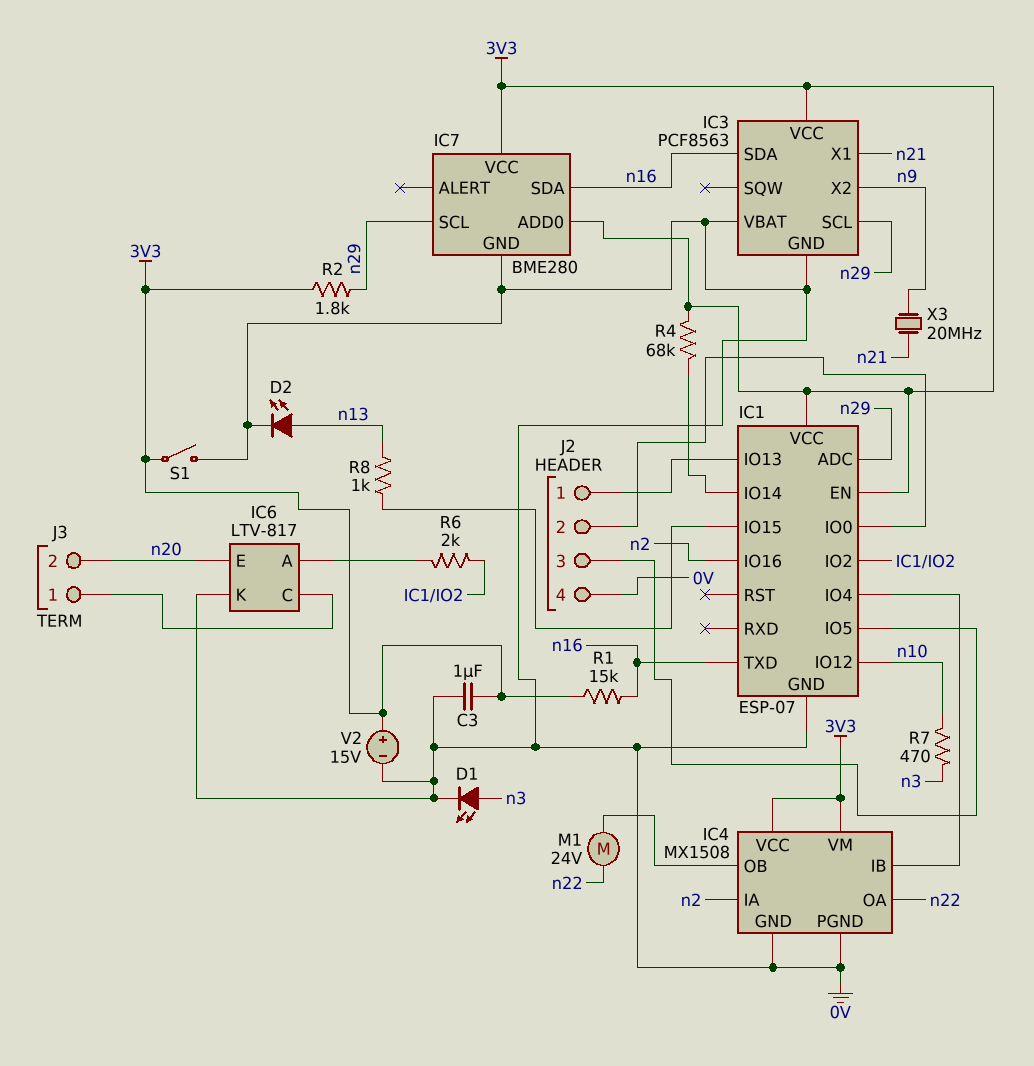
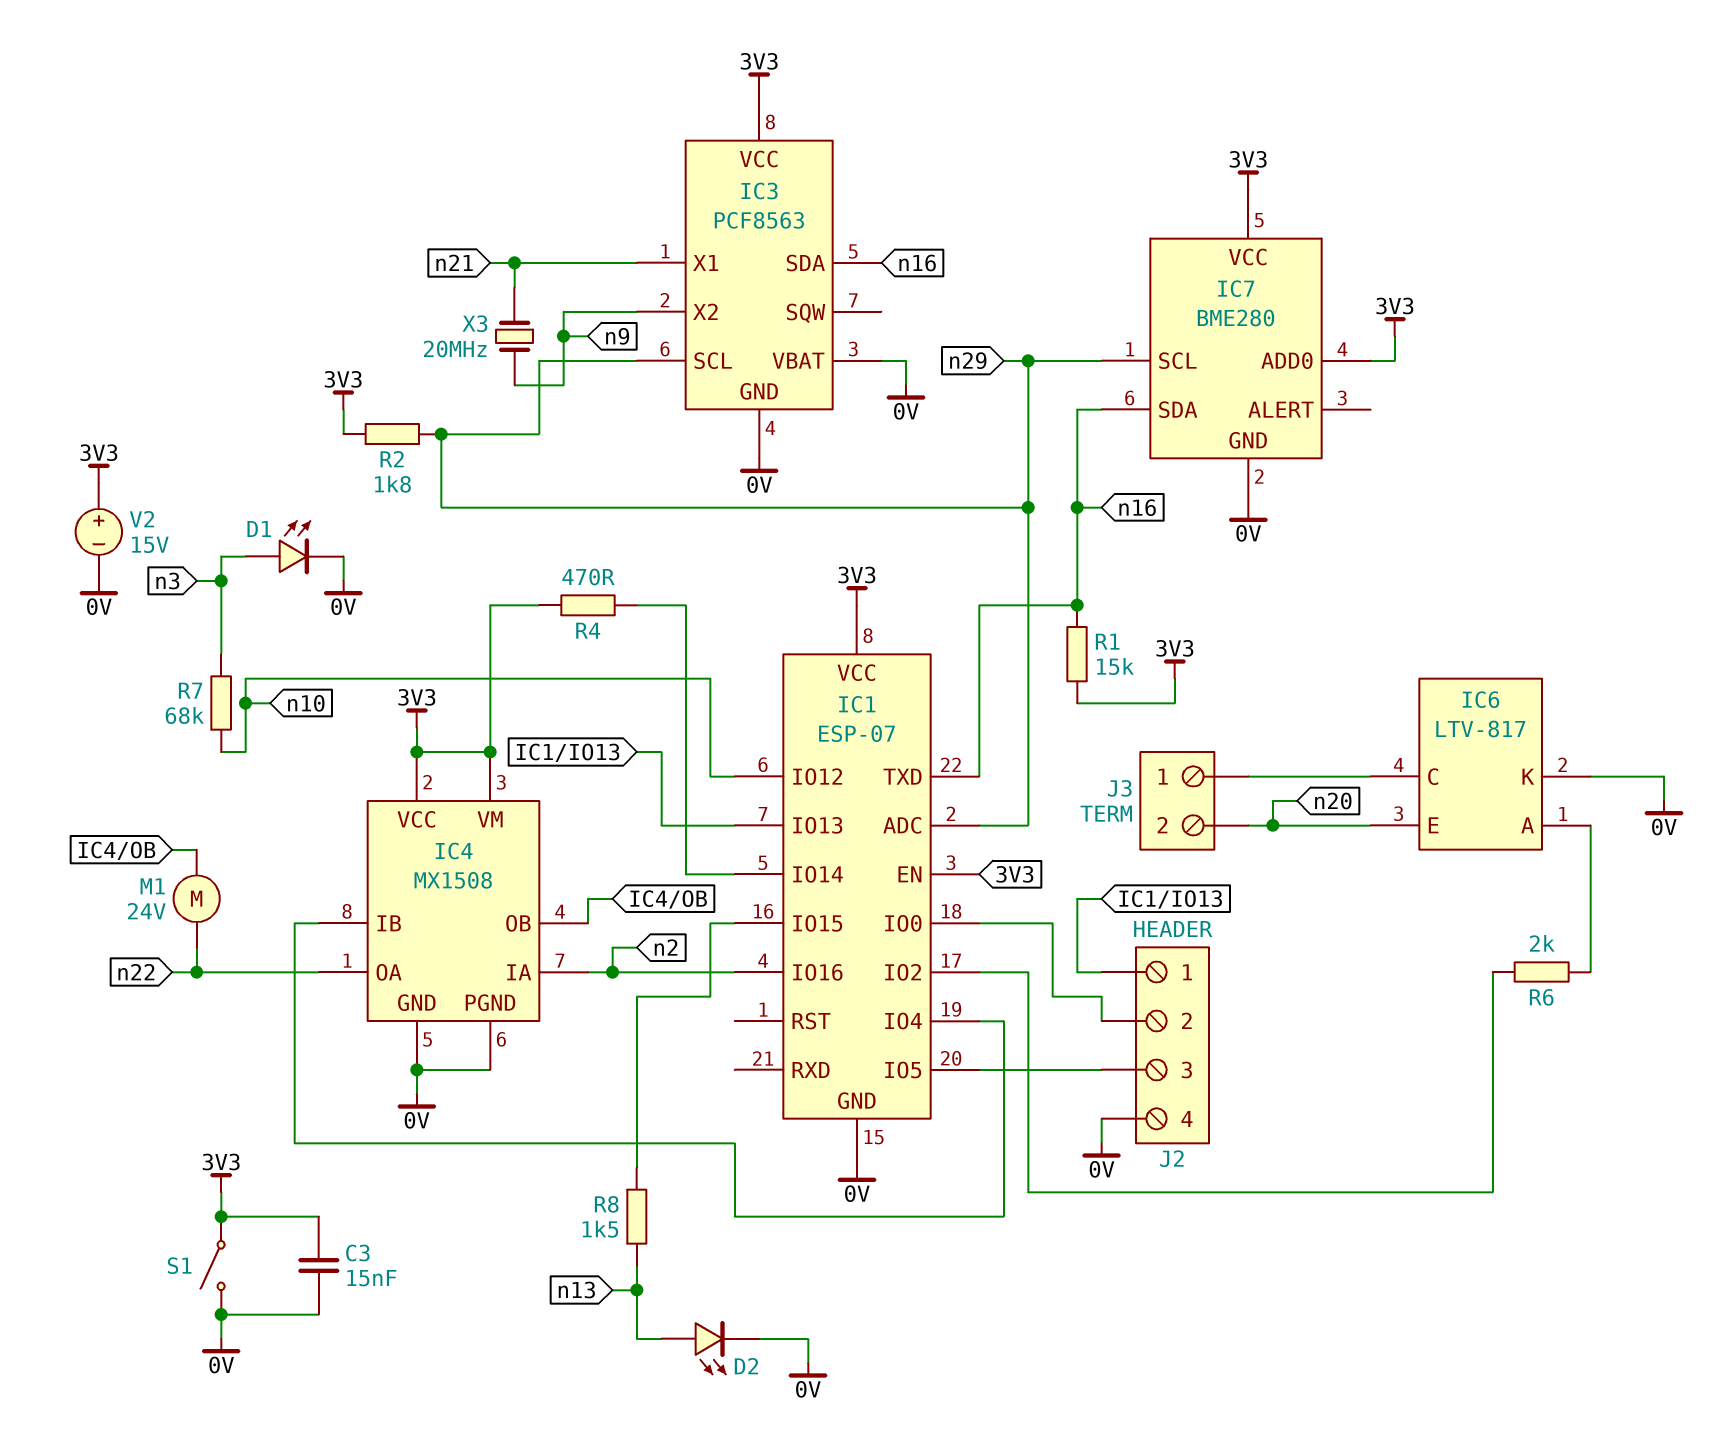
C3: 1uF (0V, 3V3) -> 15nF (0V, 3V3)
R4: 68k (3V3, IC1/IO14) -> 470 (3V3, IC1/IO14)
R7: 470 (n3, n10) -> 68k (n3, n10)
R8: 1k (IC1/IO15, n13) -> 1.5k (IC1/IO15, n13)

